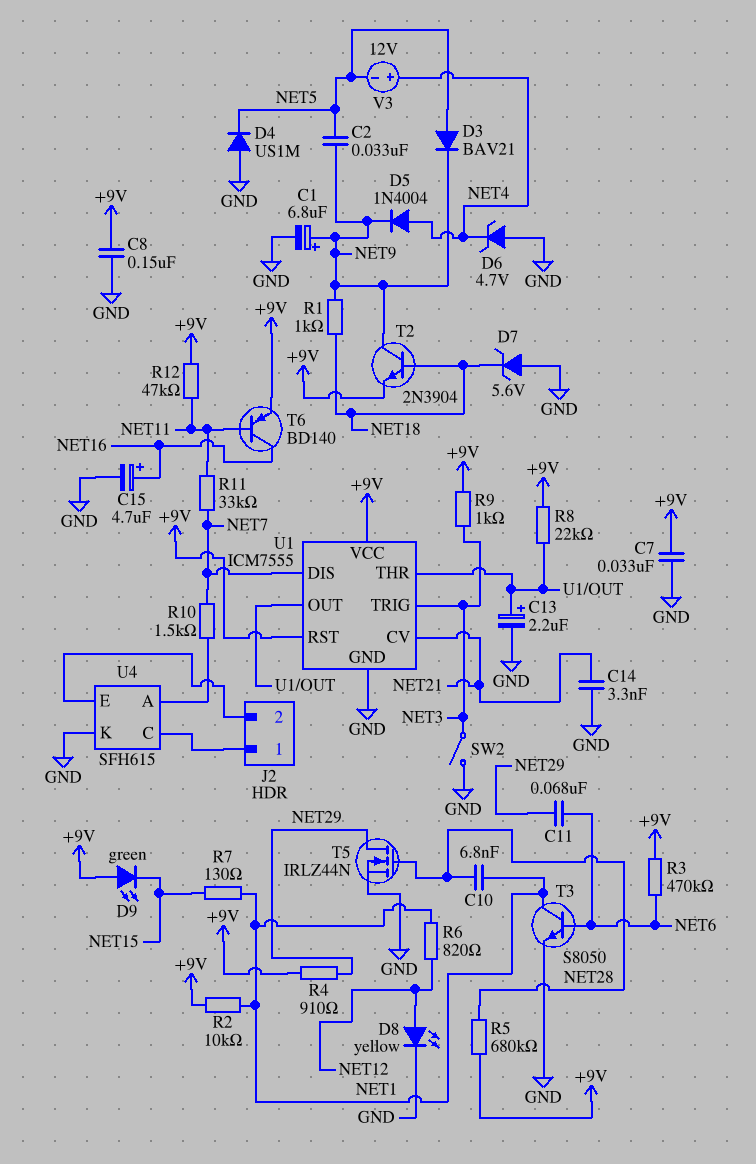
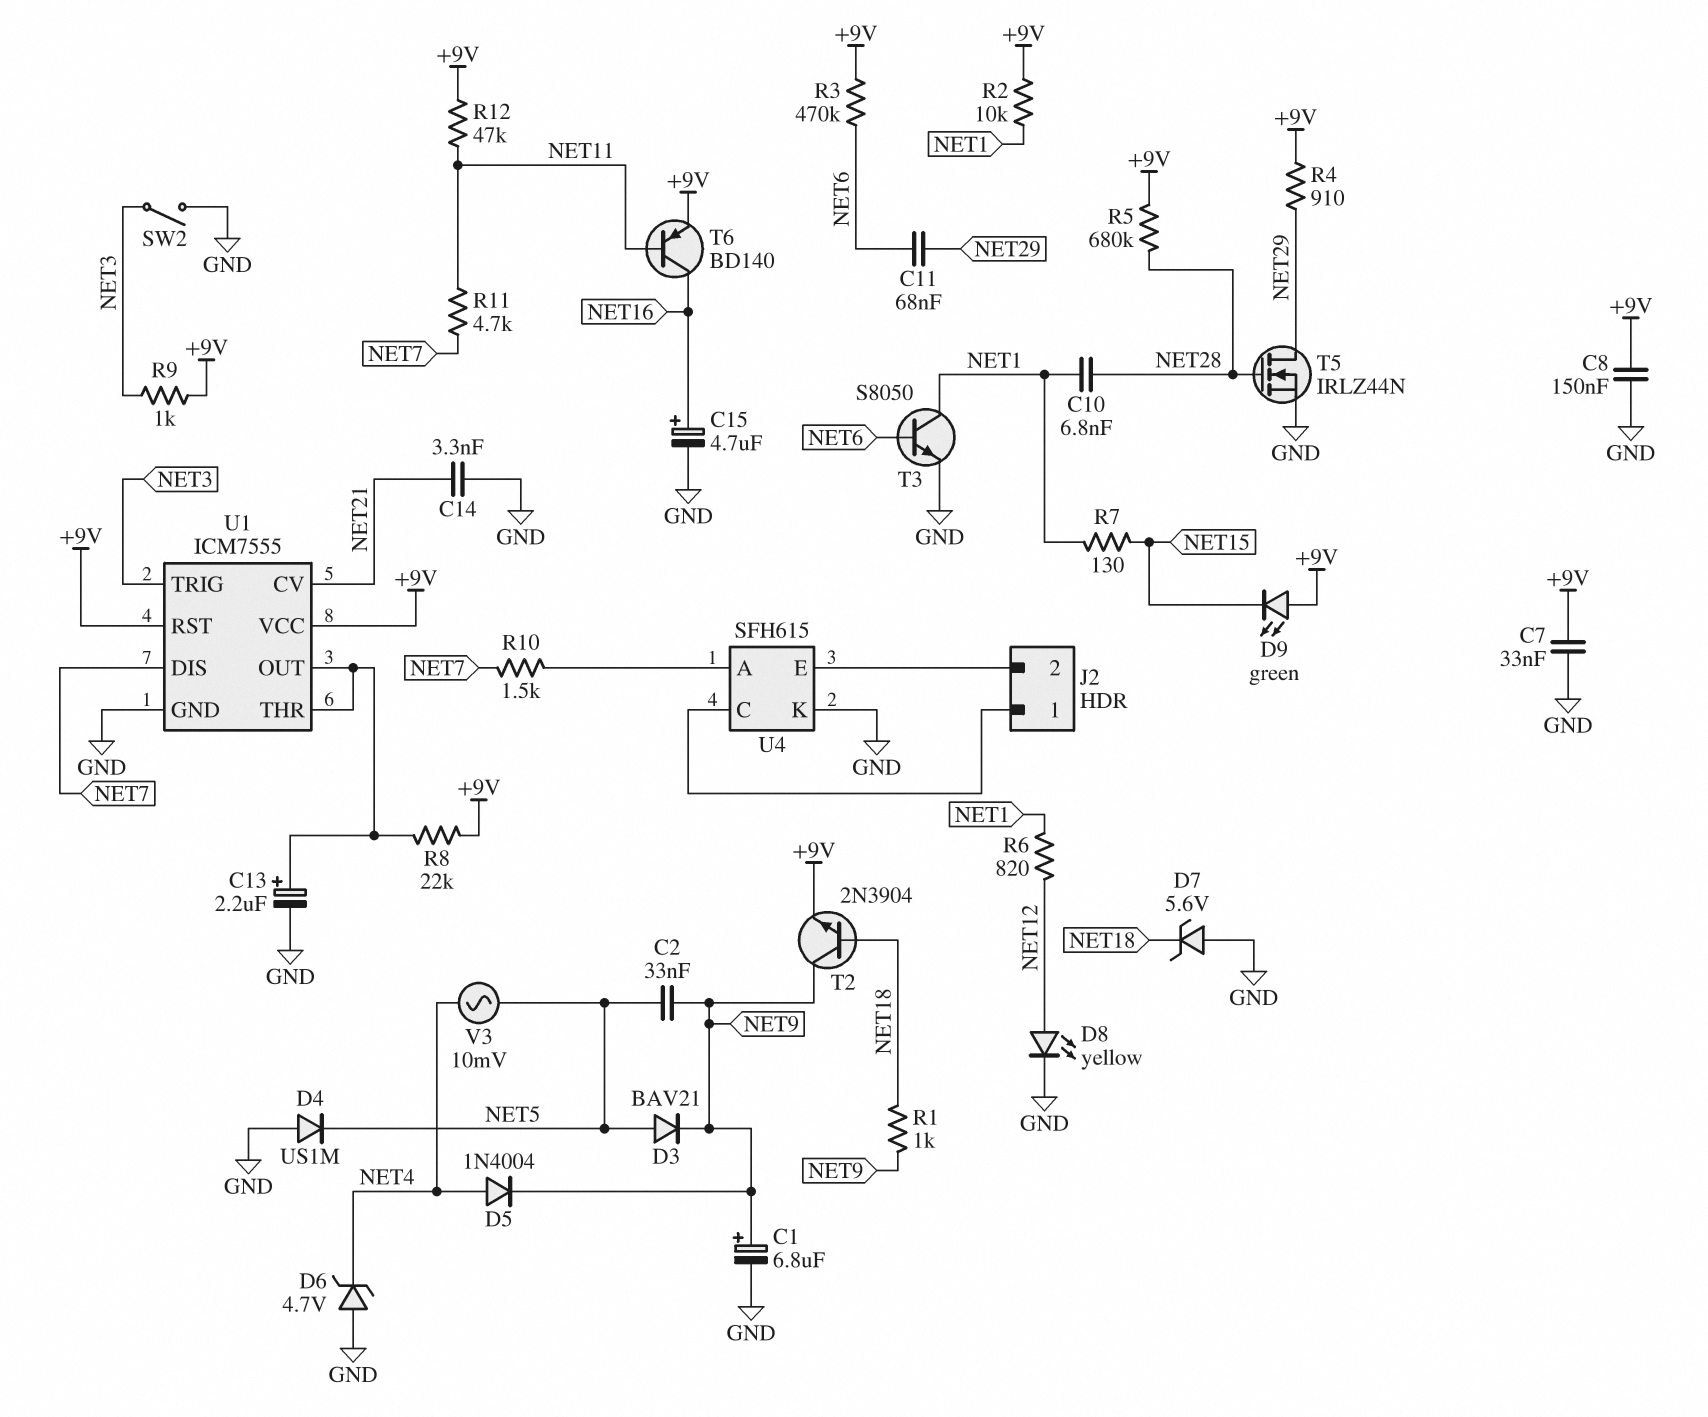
R11: 33k (NET7, NET11) -> 4.7k (NET7, NET11)
V3: 12V (plus NET4, minus NET5) -> AC 10mV (NET4, NET5)

